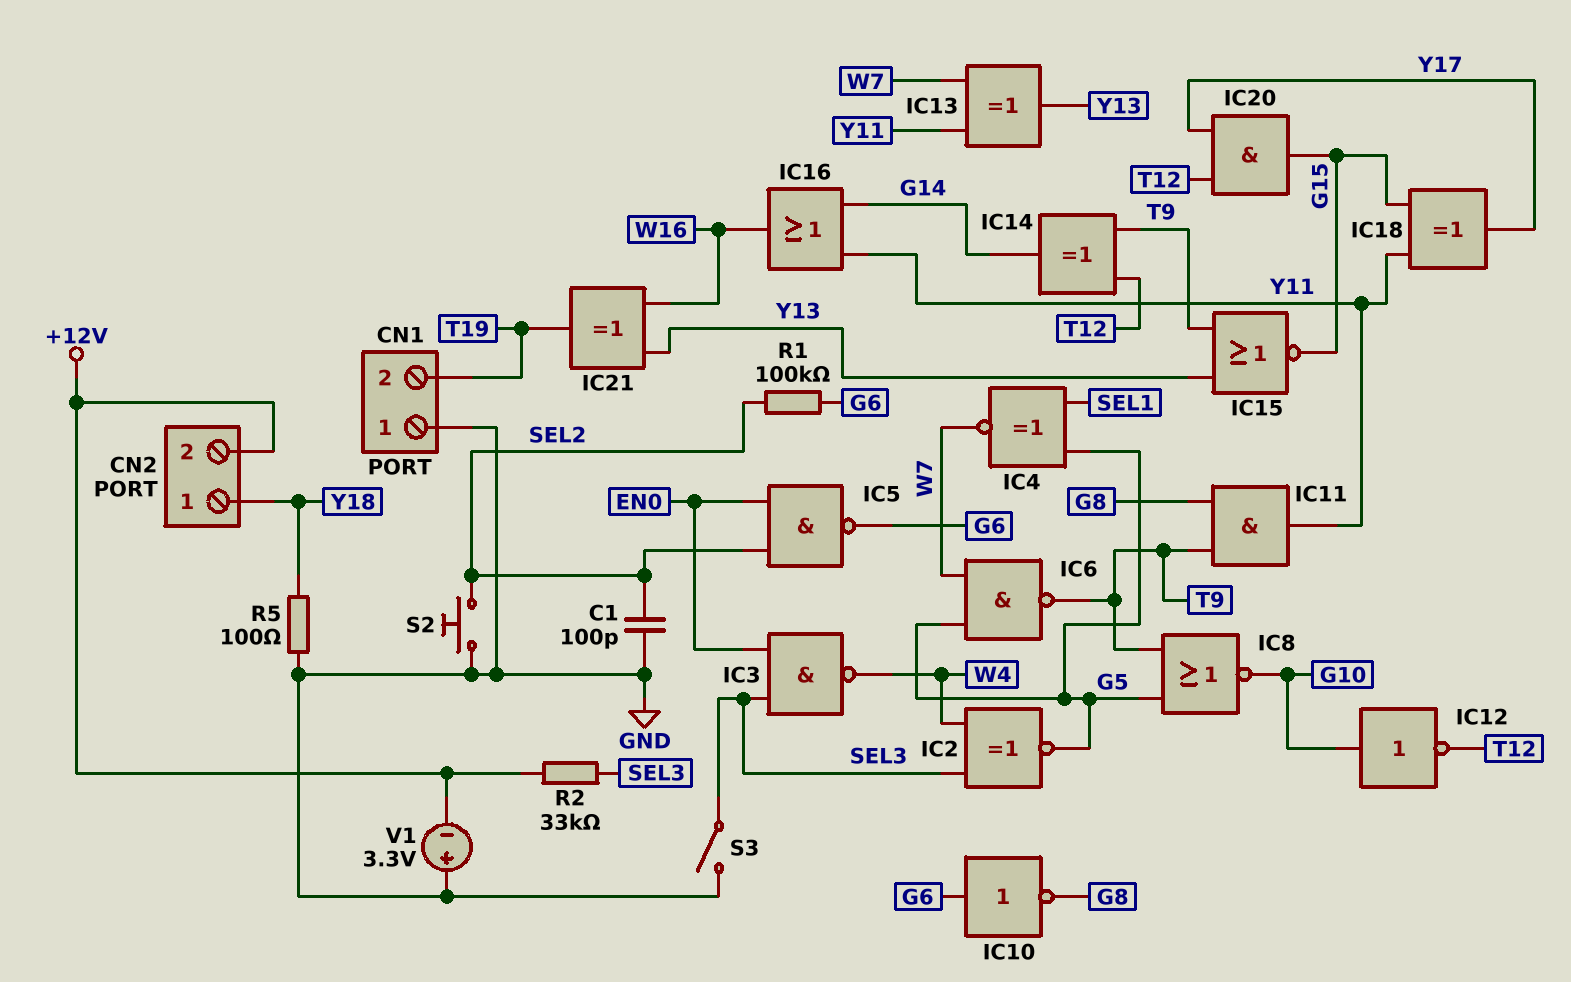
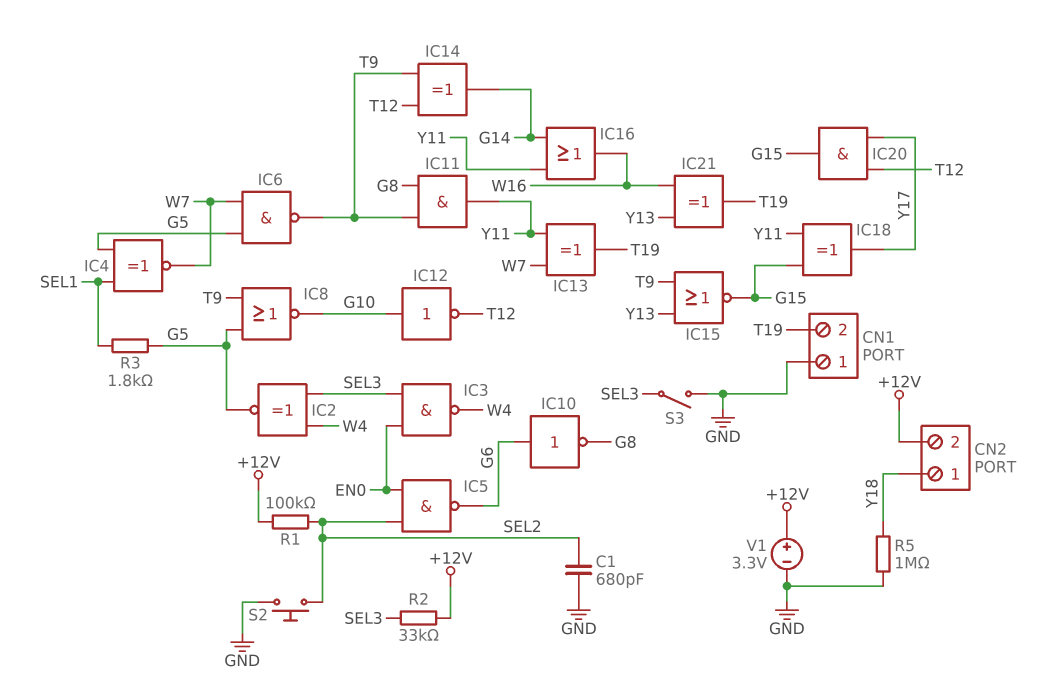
C1: 100pF (GND, SEL2) -> 680pF (GND, SEL2)
IC13: XOR (in W7, in Y11, out Y13) -> XOR (in W7, in Y11, out T19)
R1: 100k (G6, SEL2) -> 100k (+12V, SEL2)
R3: none -> 1.8k (G5, SEL1)
R5: 100 (GND, Y18) -> 1M (GND, Y18)
V1: 3.3V (plus GND, minus +12V) -> 3.3V (plus +12V, minus GND)

